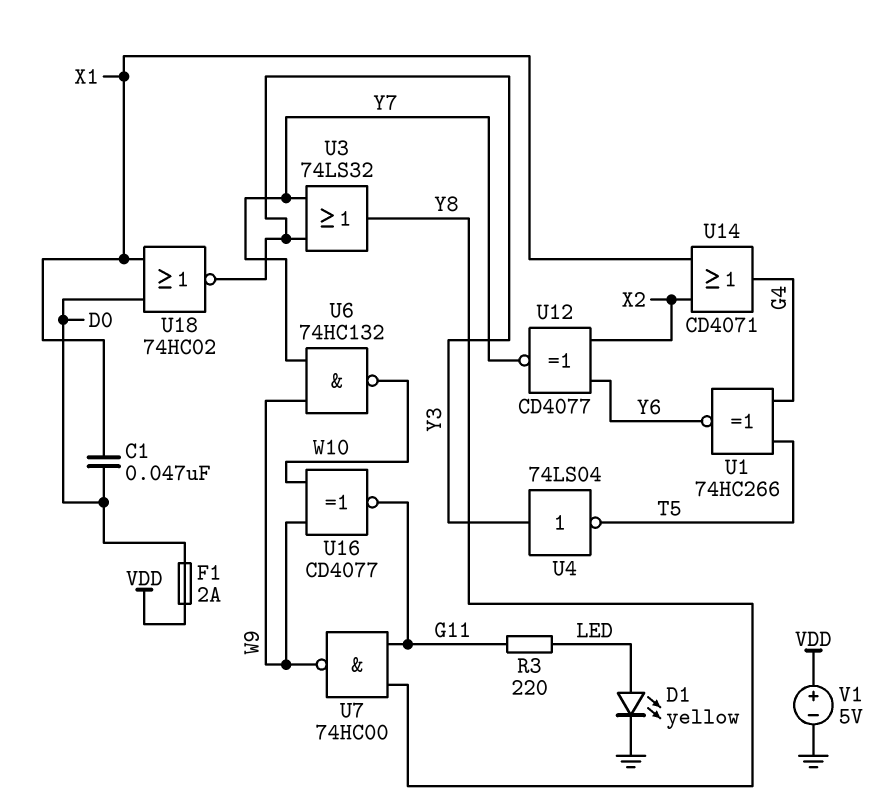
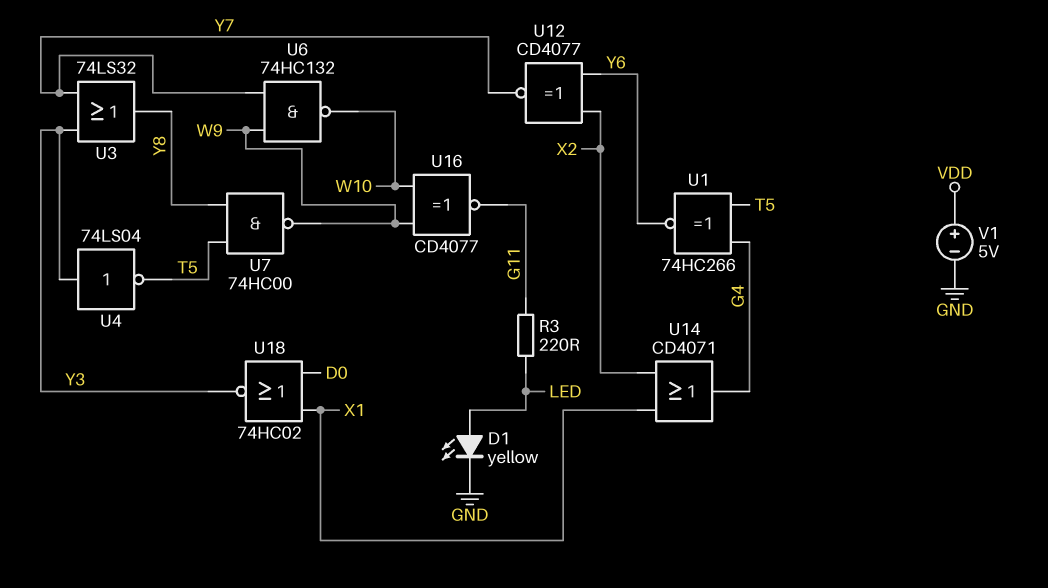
C1: 47nF (D0, X1) -> none
F1: 2A (D0, VDD) -> none
U7: NAND 74HC00 (in G11, in Y8, out W9) -> NAND 74HC00 (in T5, in Y8, out W9)

